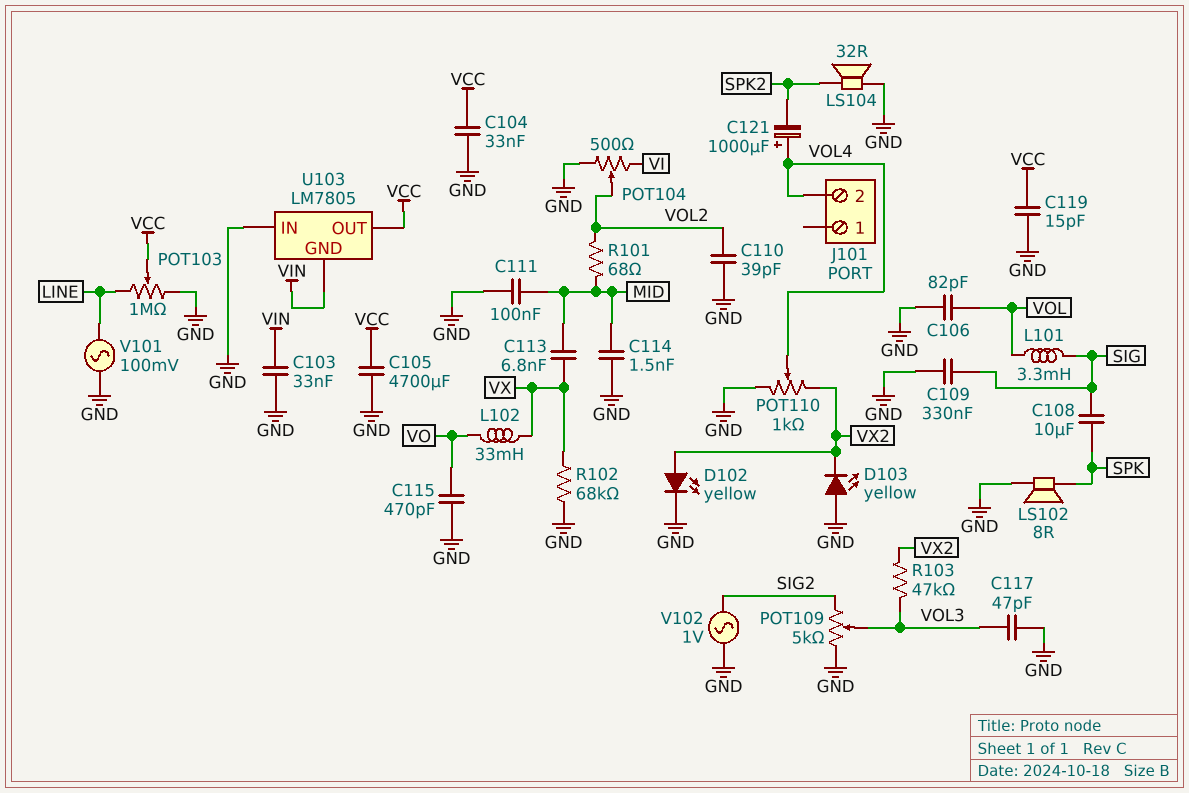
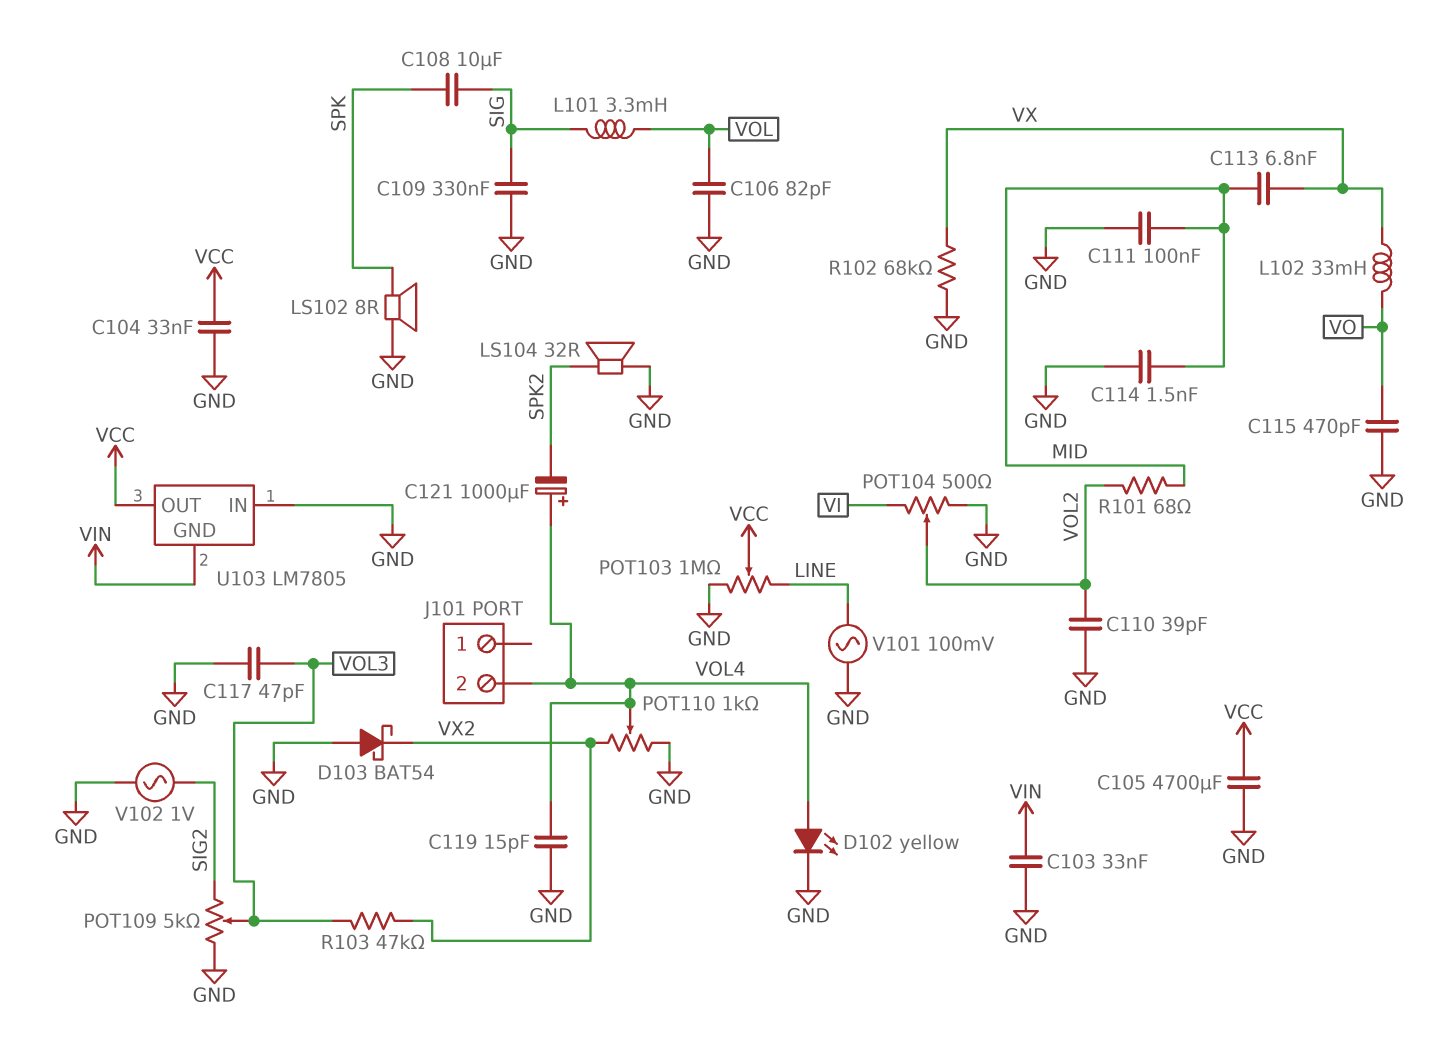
C119: 15pF (GND, VCC) -> 15pF (GND, VOL4)
D102: LED yellow (A VX2, K GND) -> LED yellow (A VOL4, K GND)
D103: LED yellow (A GND, K VX2) -> schottky BAT54 (A GND, K VX2)

